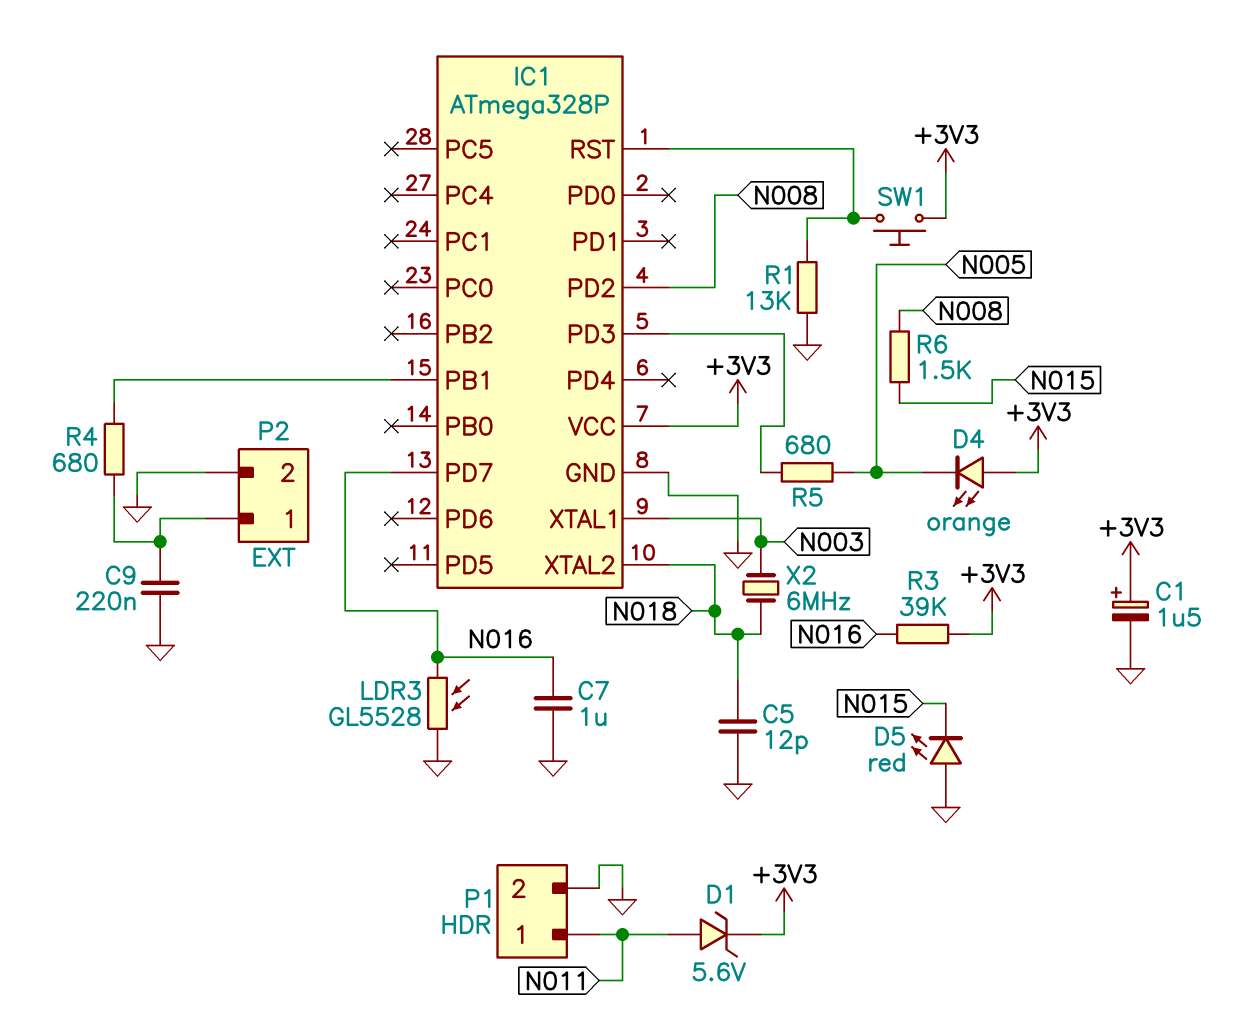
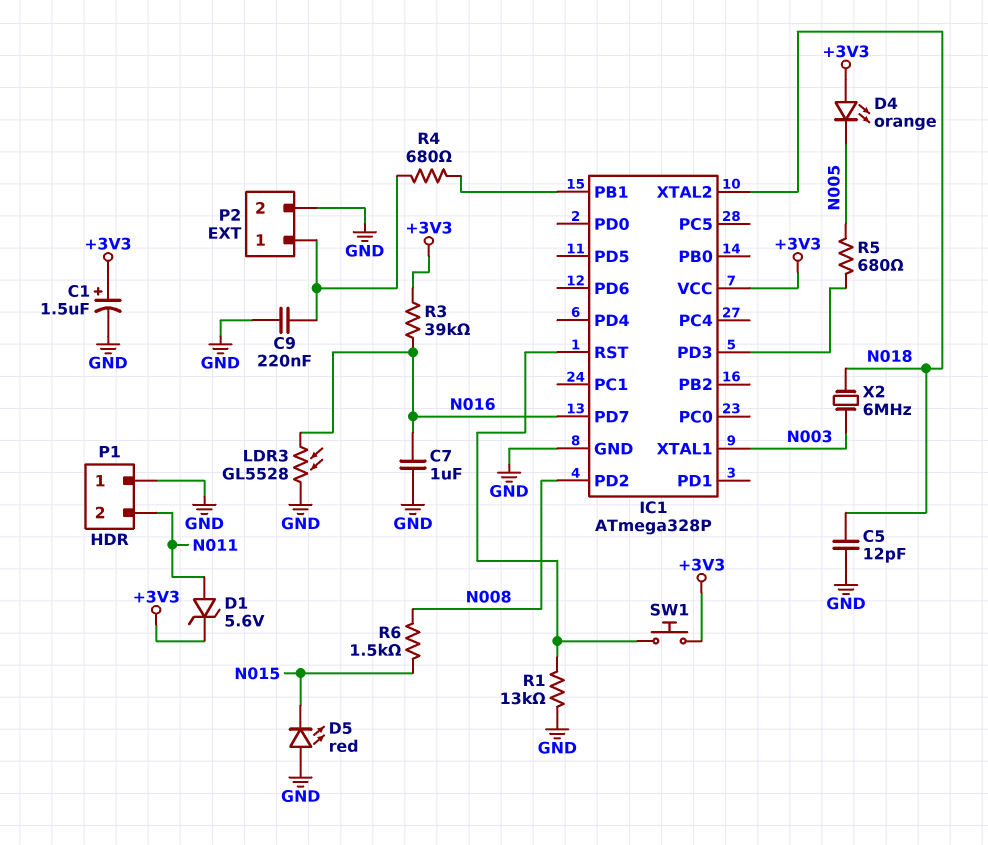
P1 pin 1: N011 -> GND
P1 pin 2: GND -> N011

